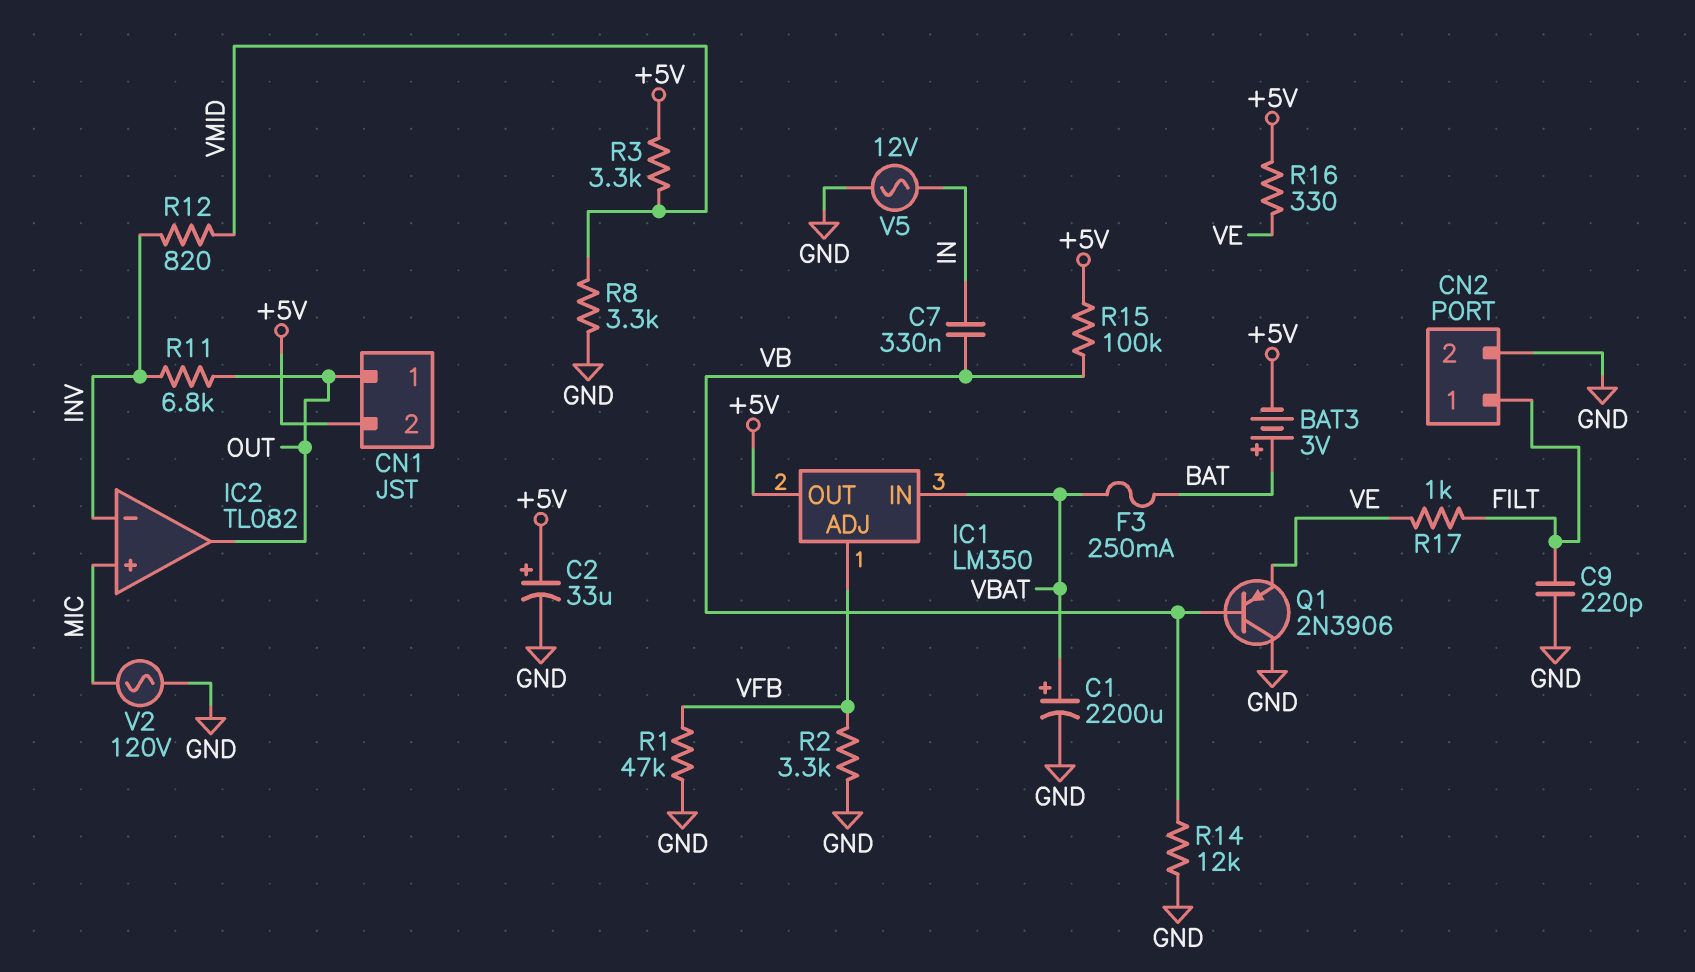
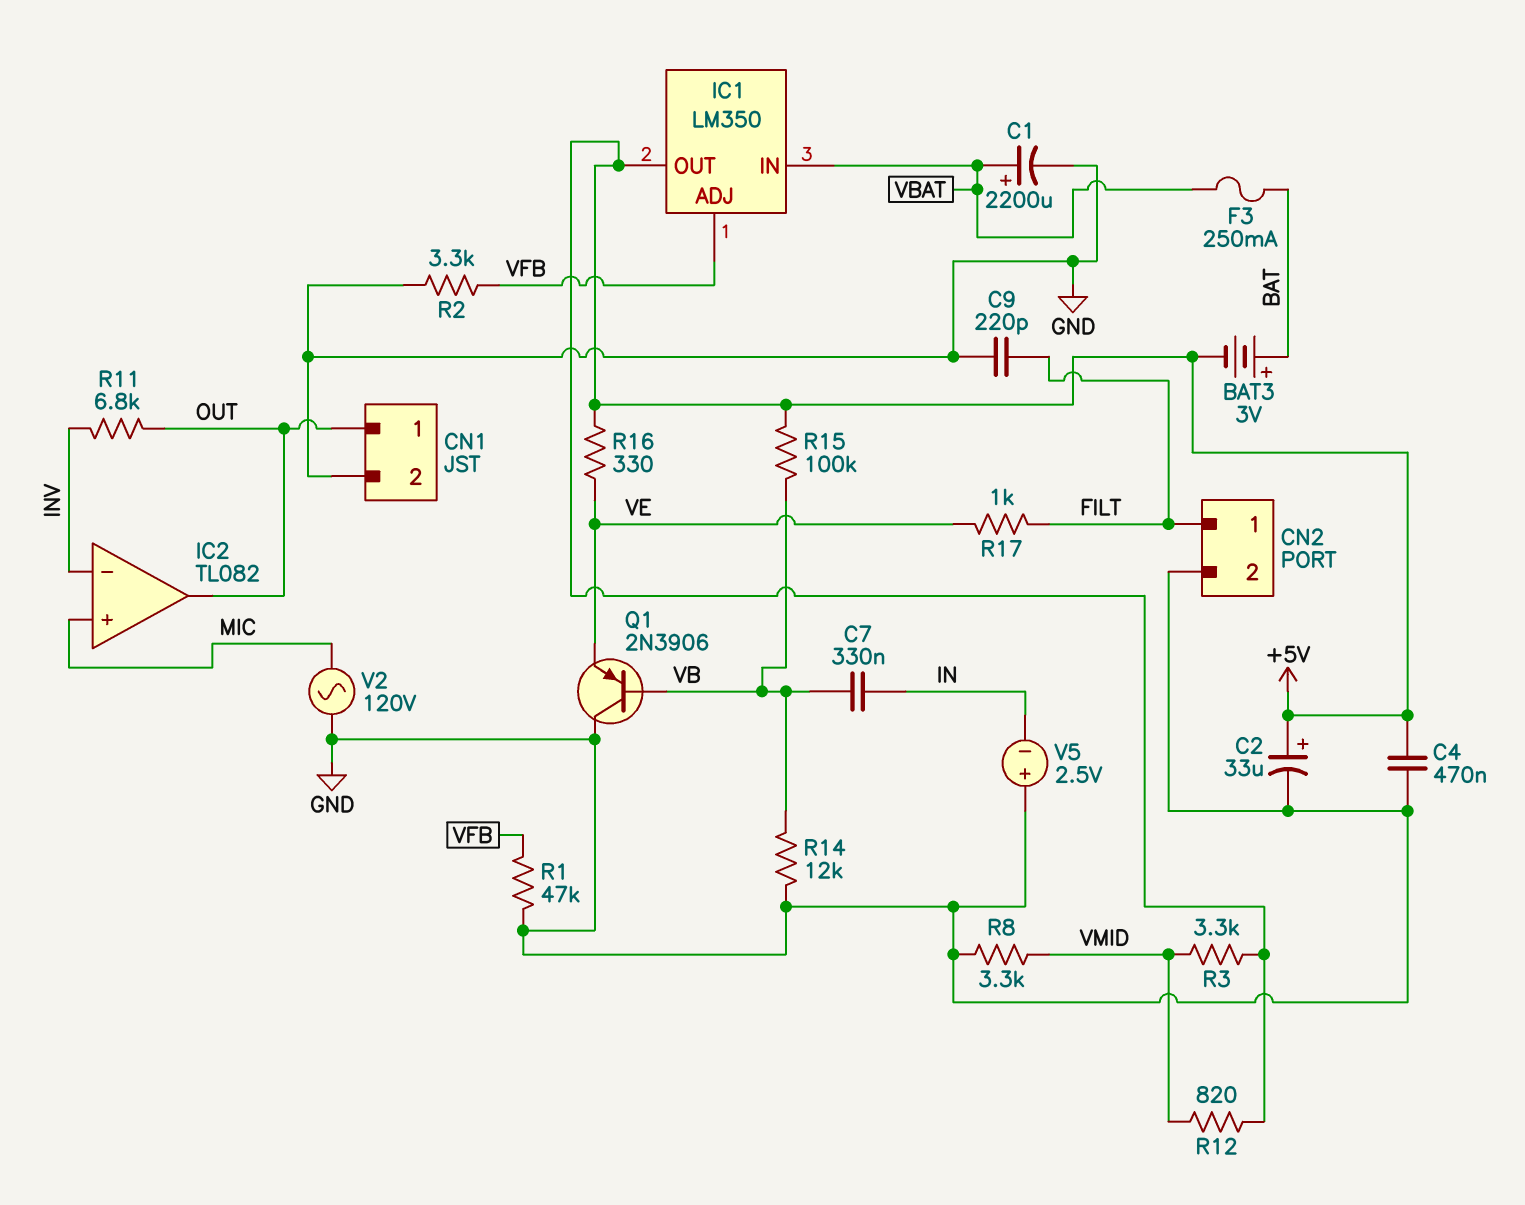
C4: none -> 470nF (+5V, GND)
CN1 pin 2: +5V -> GND
R12: 820 (INV, VMID) -> 820 (+5V, VMID)
V5: AC 12V (GND, IN) -> 2.5V (plus GND, minus IN)

